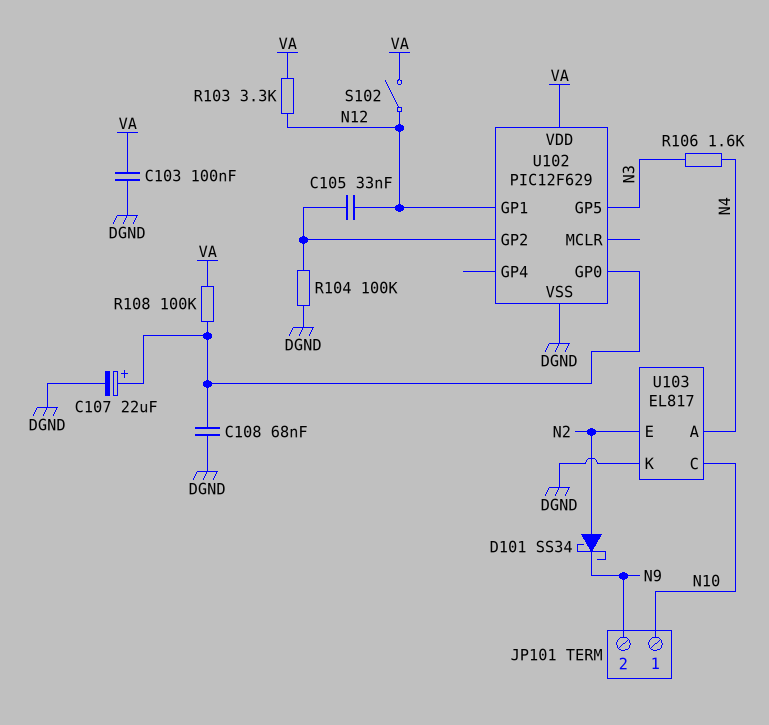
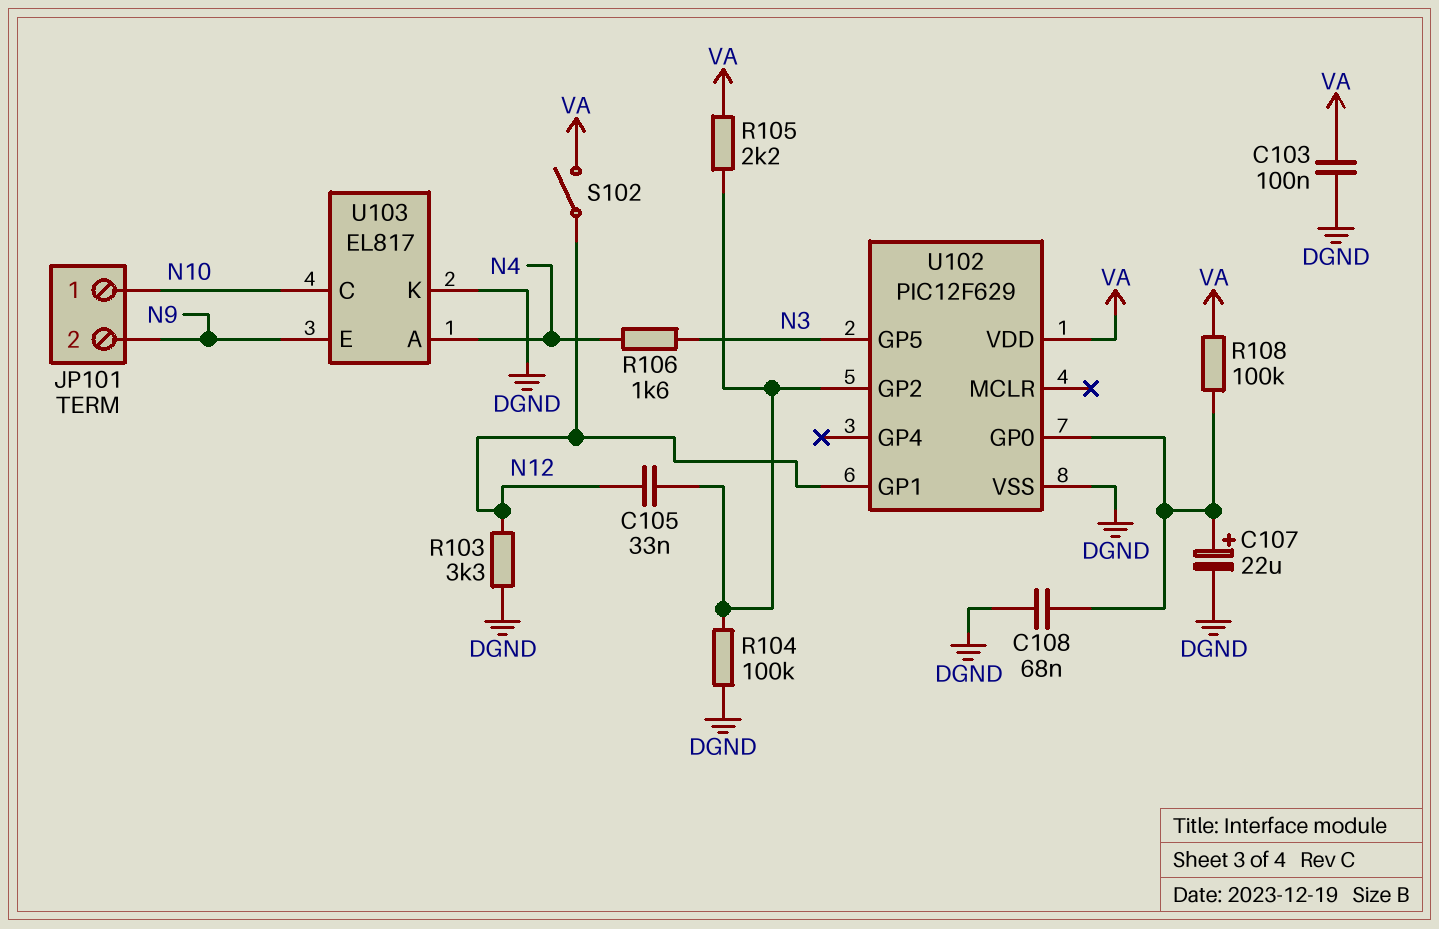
D101: schottky SS34 (A N2, K N9) -> none
R103: 3.3k (N12, VA) -> 3.3k (DGND, N12)
R105: none -> 2.2k (U102/GP2, VA)
U103 pin E: N2 -> N9

